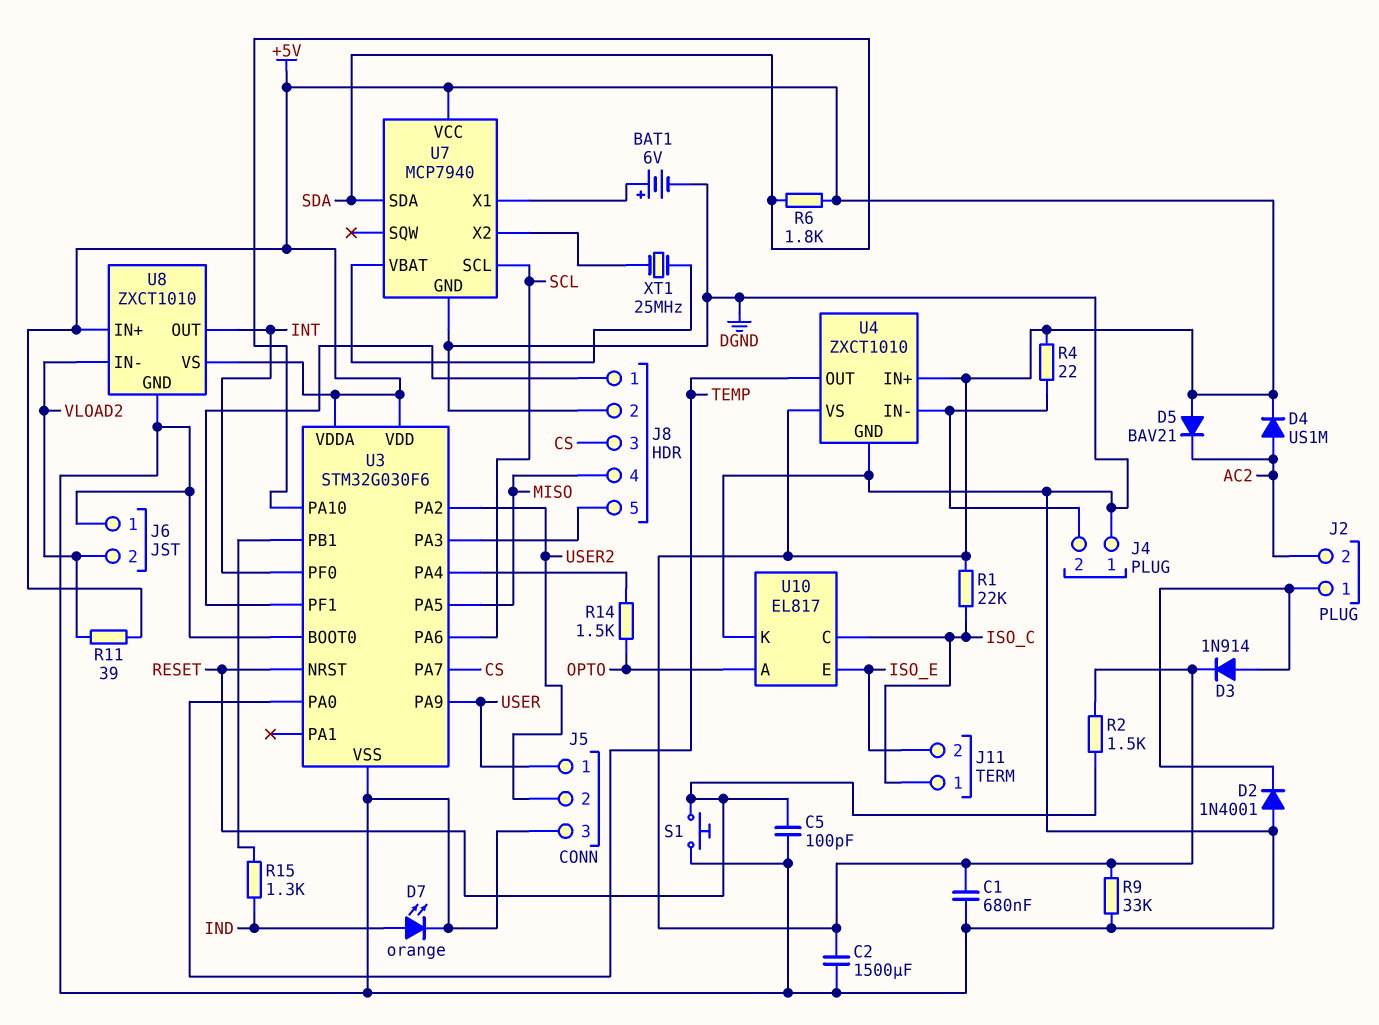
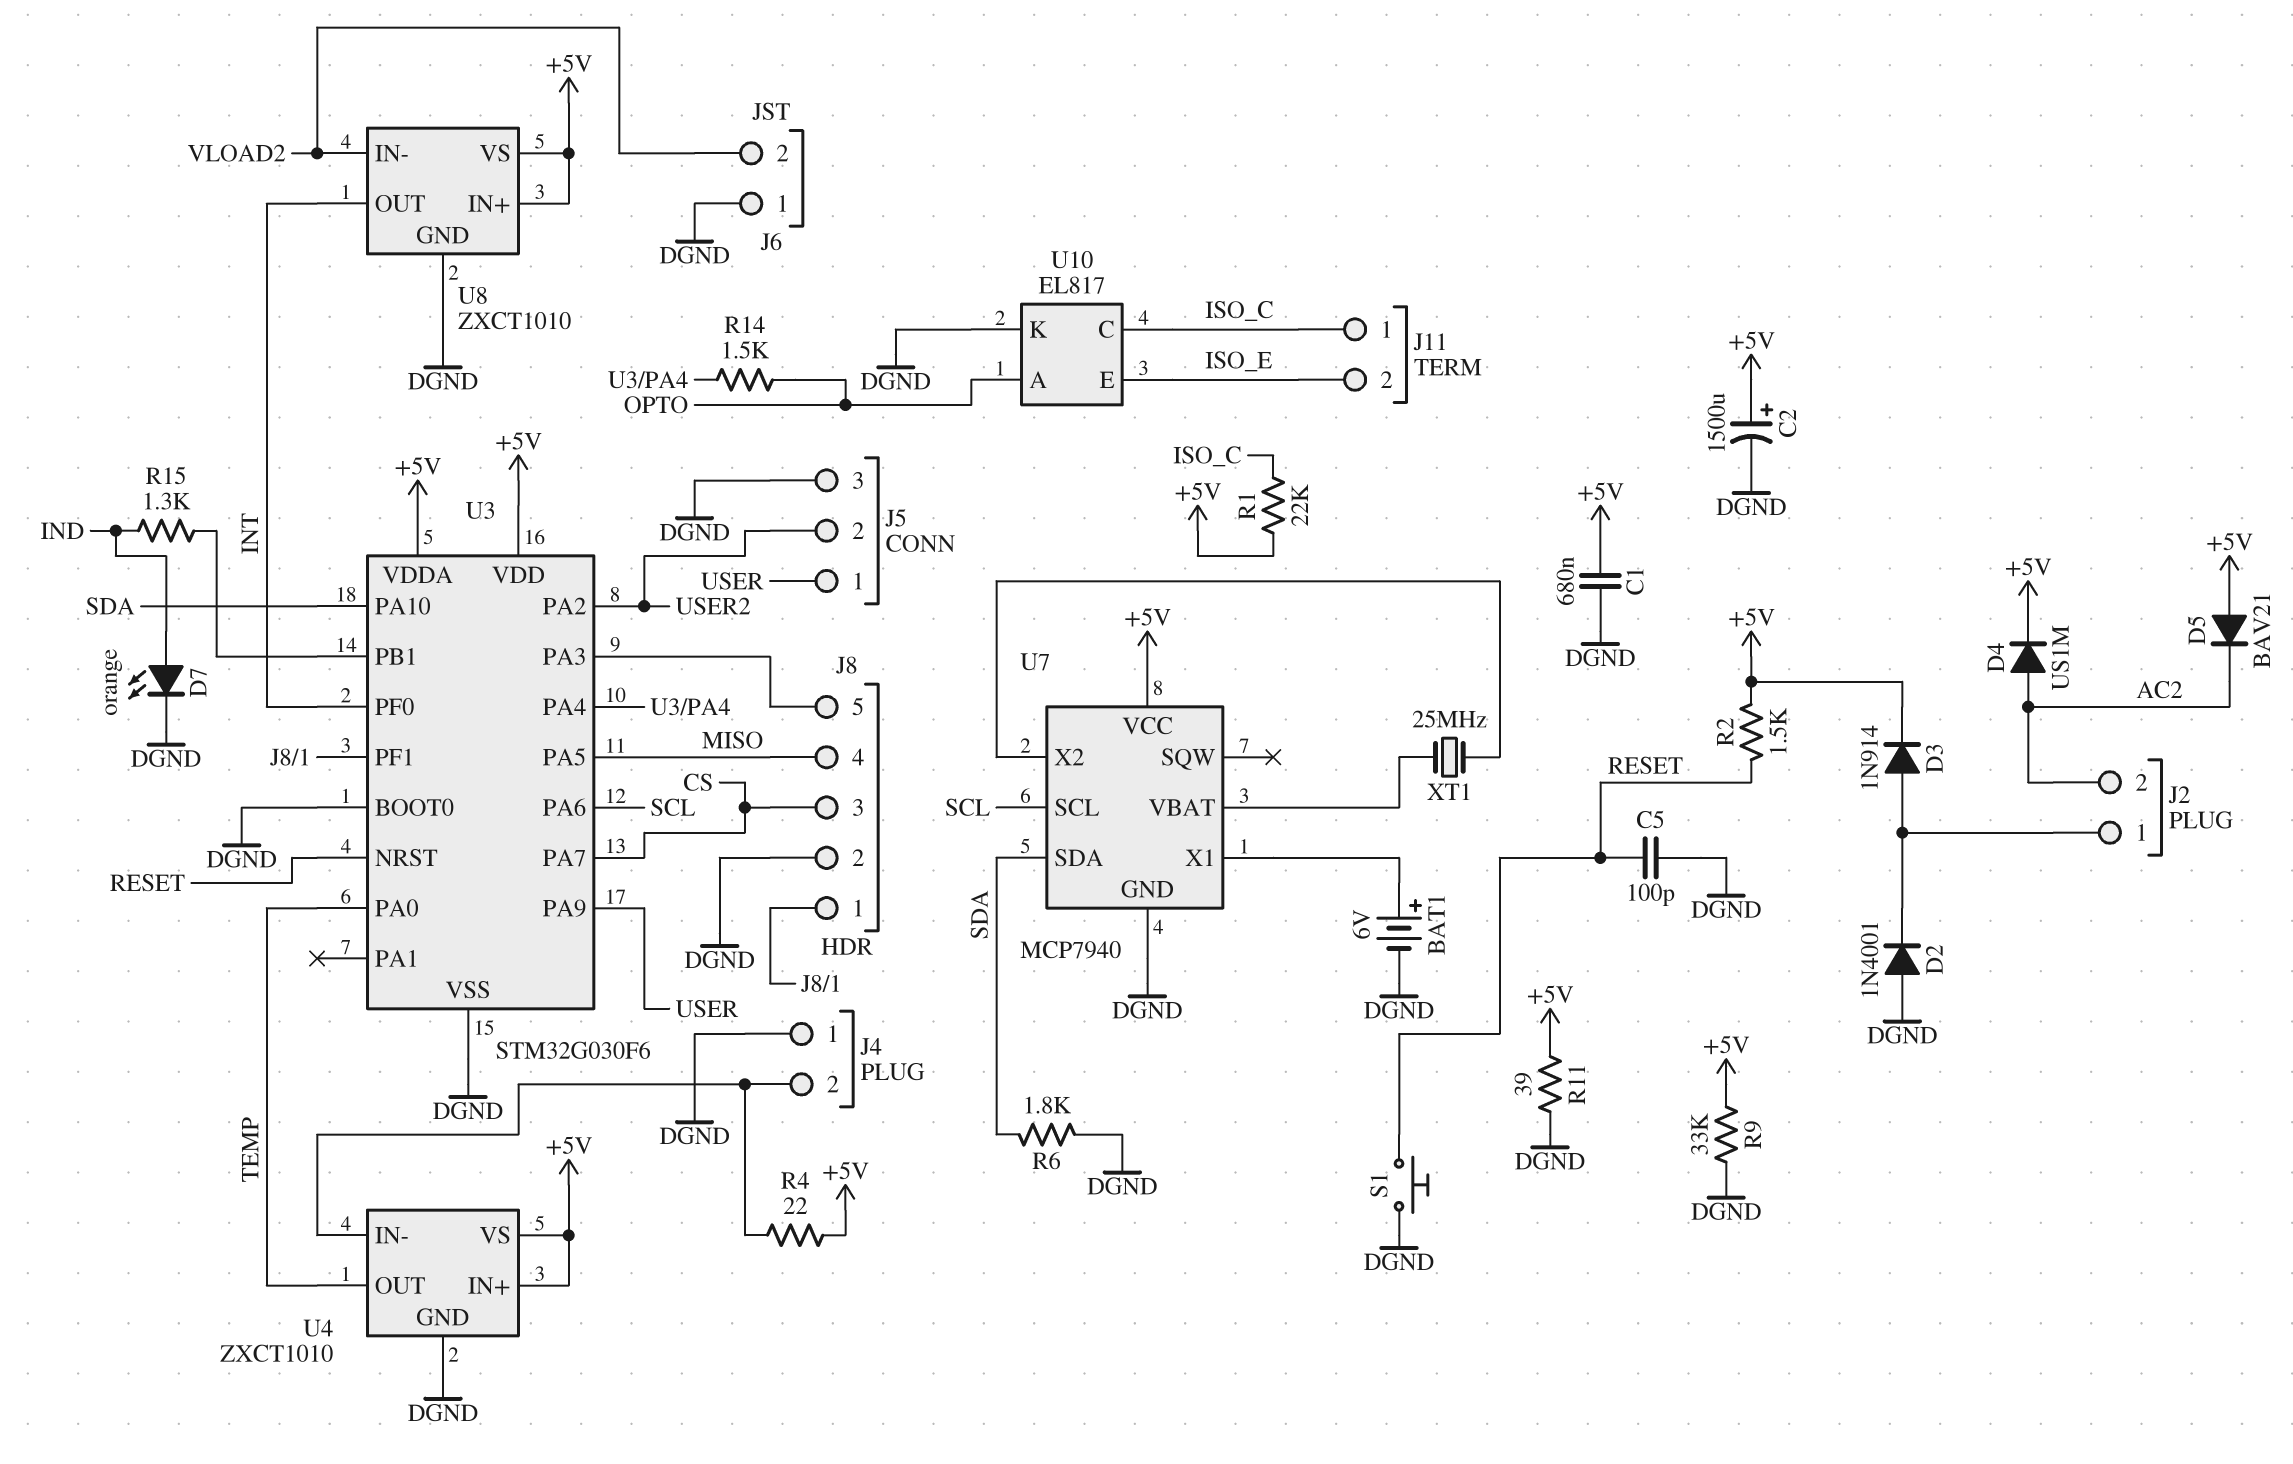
C2: 1500uF (+5V, DGND) -> 1500uF (plus +5V, minus DGND)
R6: 1.8k (+5V, SDA) -> 1.8k (DGND, SDA)
R11: 39 (+5V, VLOAD2) -> 39 (+5V, DGND)

